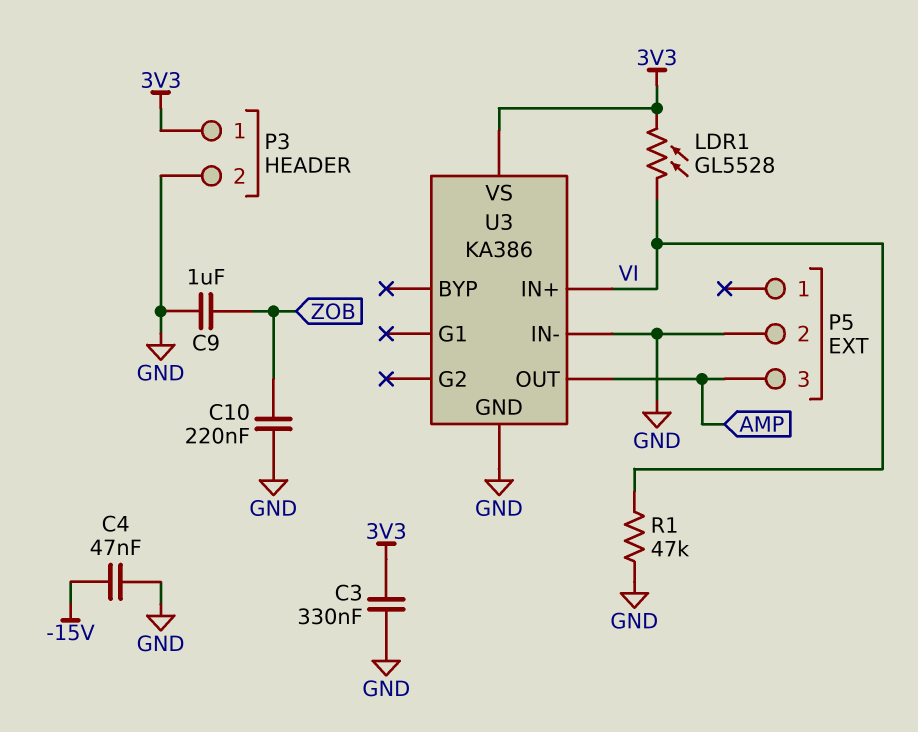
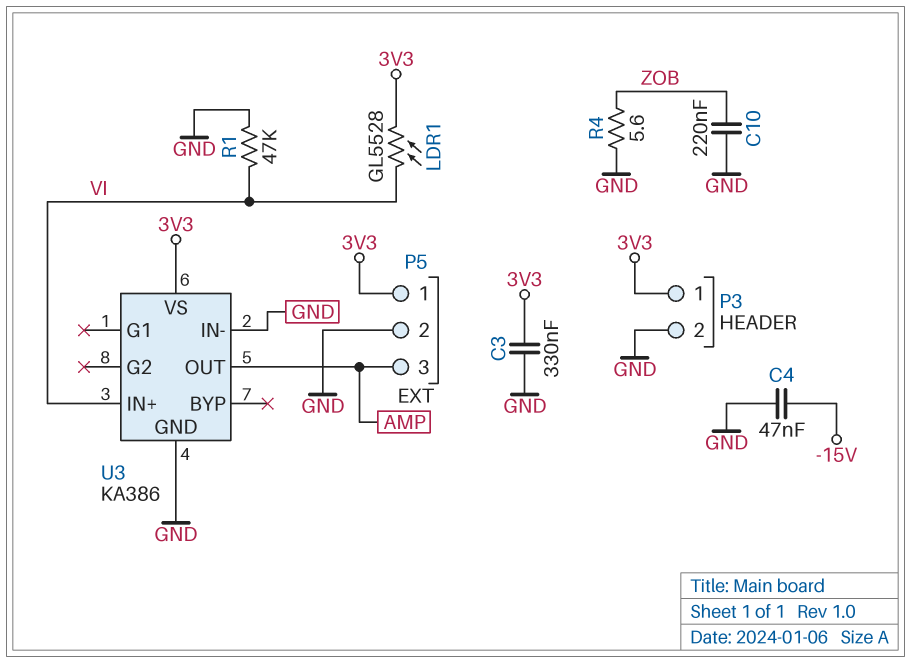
C9: 1uF (GND, ZOB) -> none
P5 pin 1: none -> 3V3
R4: none -> 5.6 (GND, ZOB)

